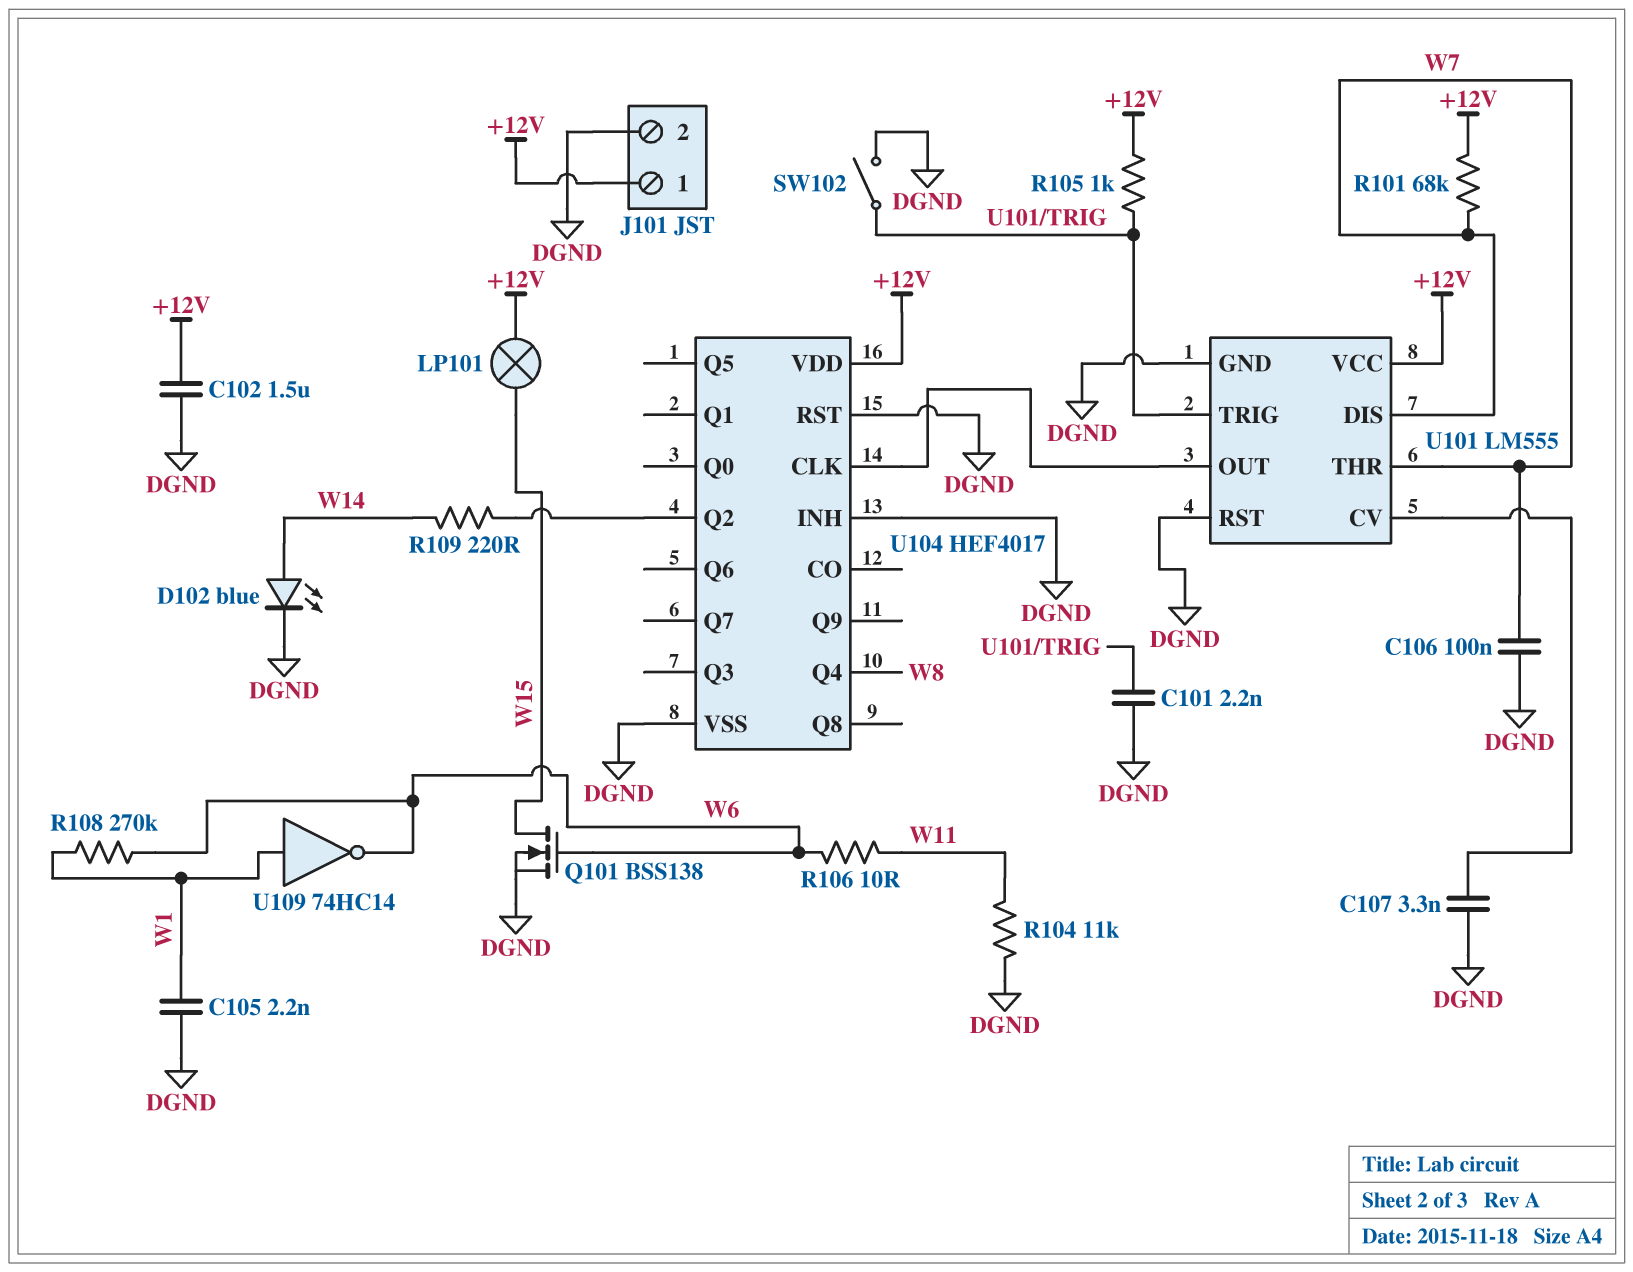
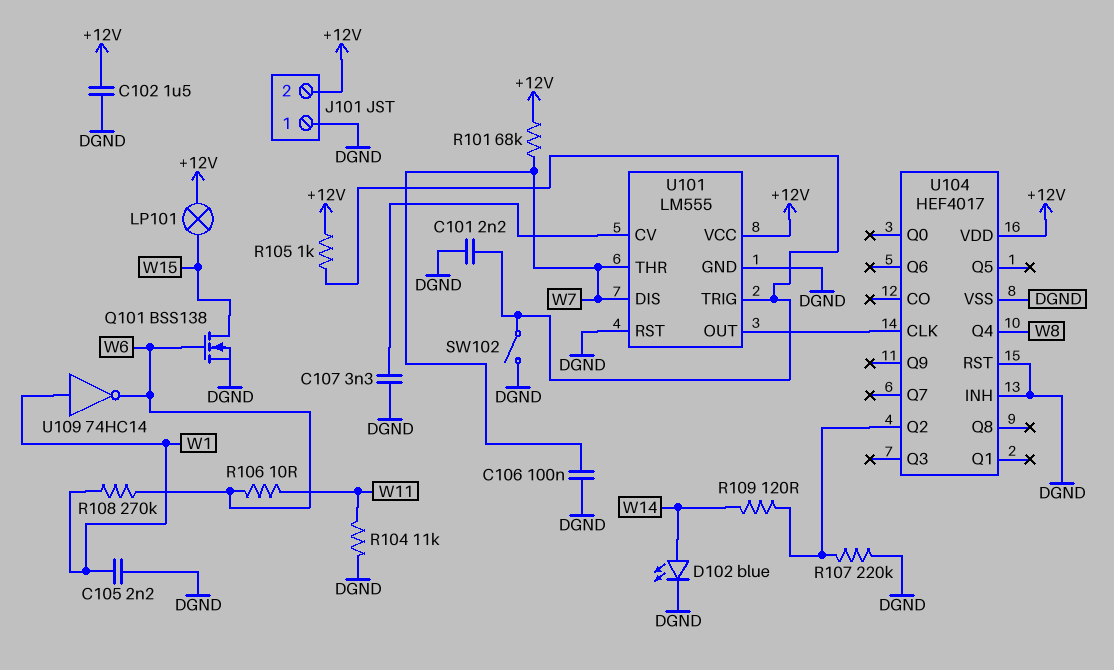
J101 pin 1: +12V -> DGND
J101 pin 2: DGND -> +12V
R107: none -> 220k (DGND, U104/Q2)
R109: 220 (U104/Q2, W14) -> 120 (U104/Q2, W14)

